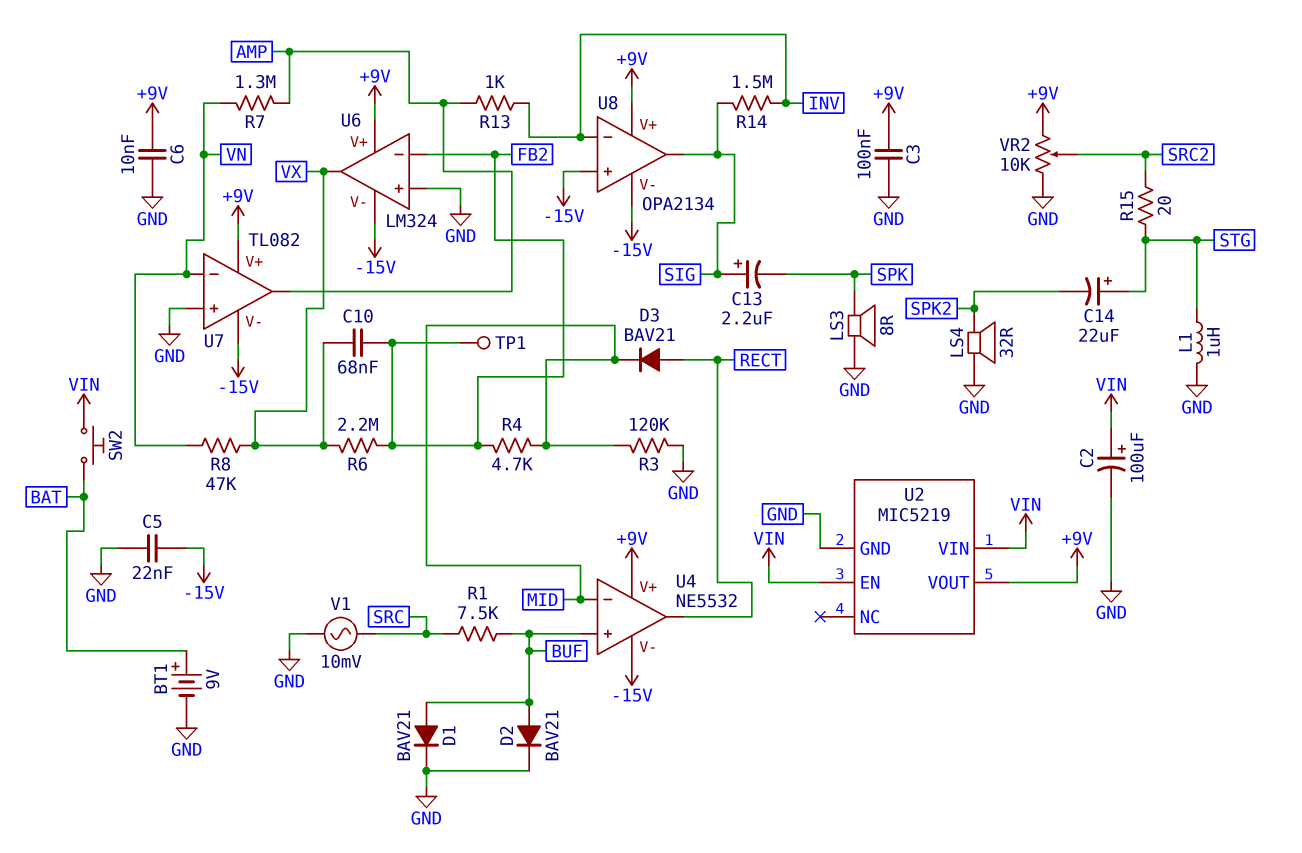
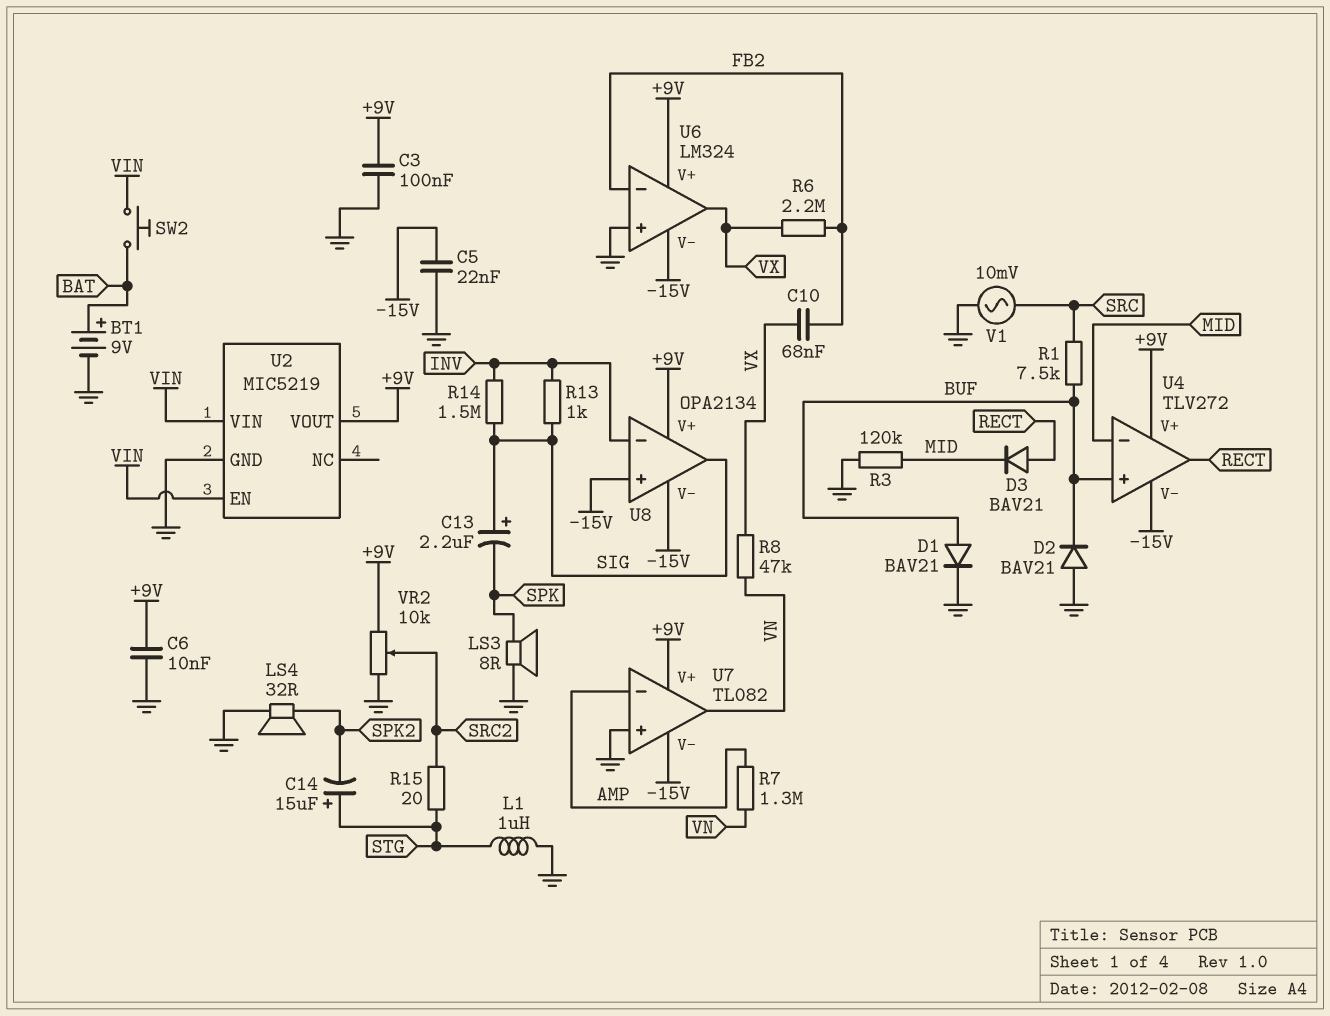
C2: 100uF (plus VIN, minus GND) -> none
C14: 22uF (plus STG, minus SPK2) -> 15uF (plus STG, minus SPK2)
D2: diode BAV21 (A BUF, K GND) -> diode BAV21 (A GND, K BUF)
R4: 4.7k (FB2, MID) -> none
R13: 1k (AMP, INV) -> 1k (INV, SIG)
TP1: test point (FB2) -> none
U4: NE5532 -> TLV272
U7 pin in-: VN -> AMP
U7 pin out: AMP -> VN

